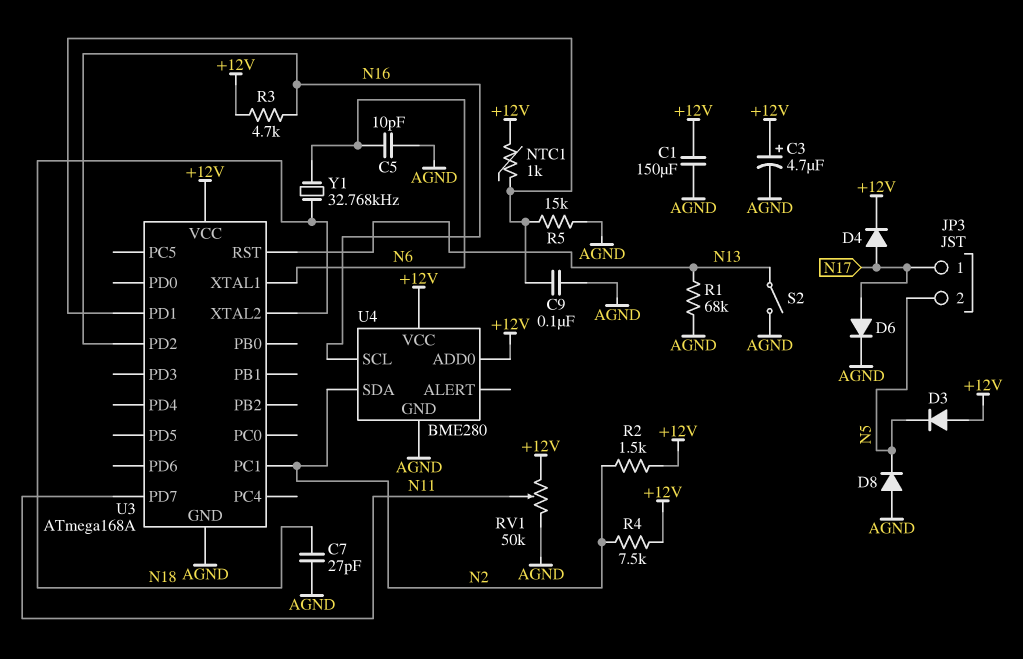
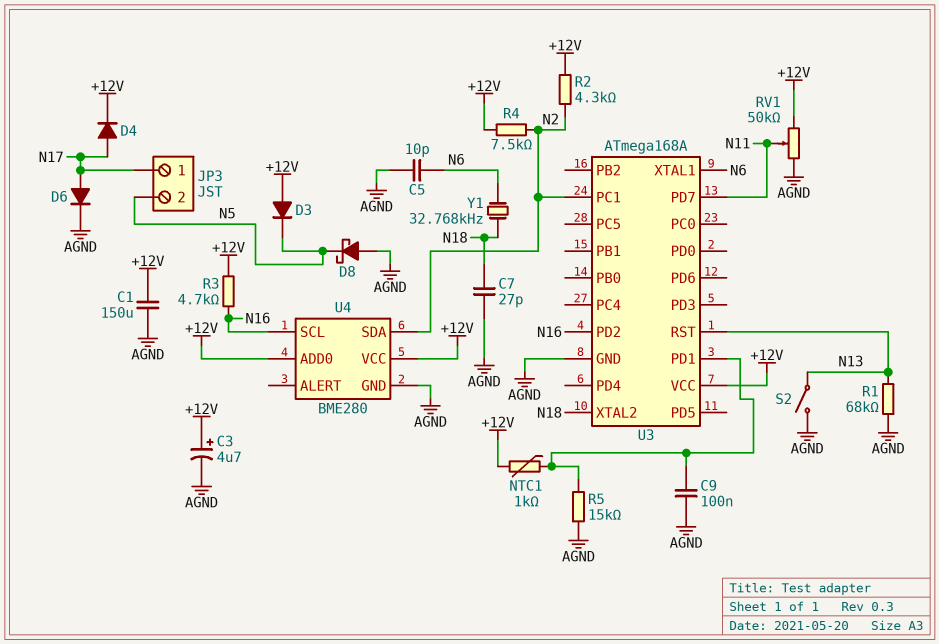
D8: diode (A AGND, K N5) -> schottky (A AGND, K N5)
R2: 1.5k (+12V, N2) -> 4.3k (+12V, N2)

